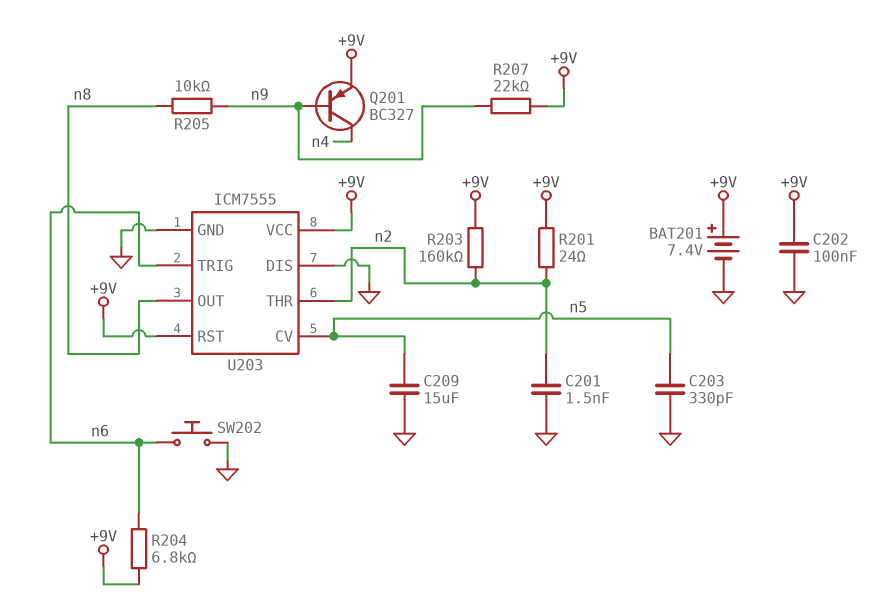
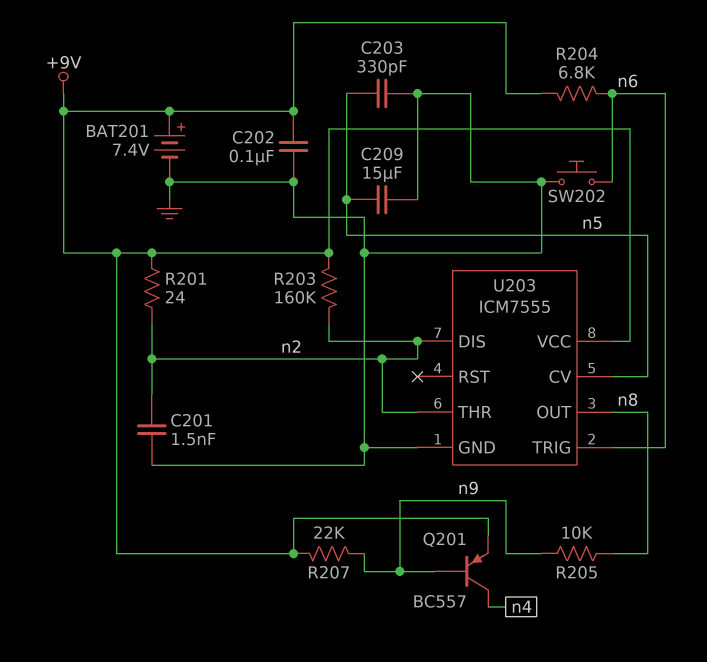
Q201: PNP BC327 (B n9, C n4, E +9V) -> PNP BC557 (B n9, C n4, E +9V)
U203 pin DIS: GND -> n2
U203 pin RST: +9V -> none

